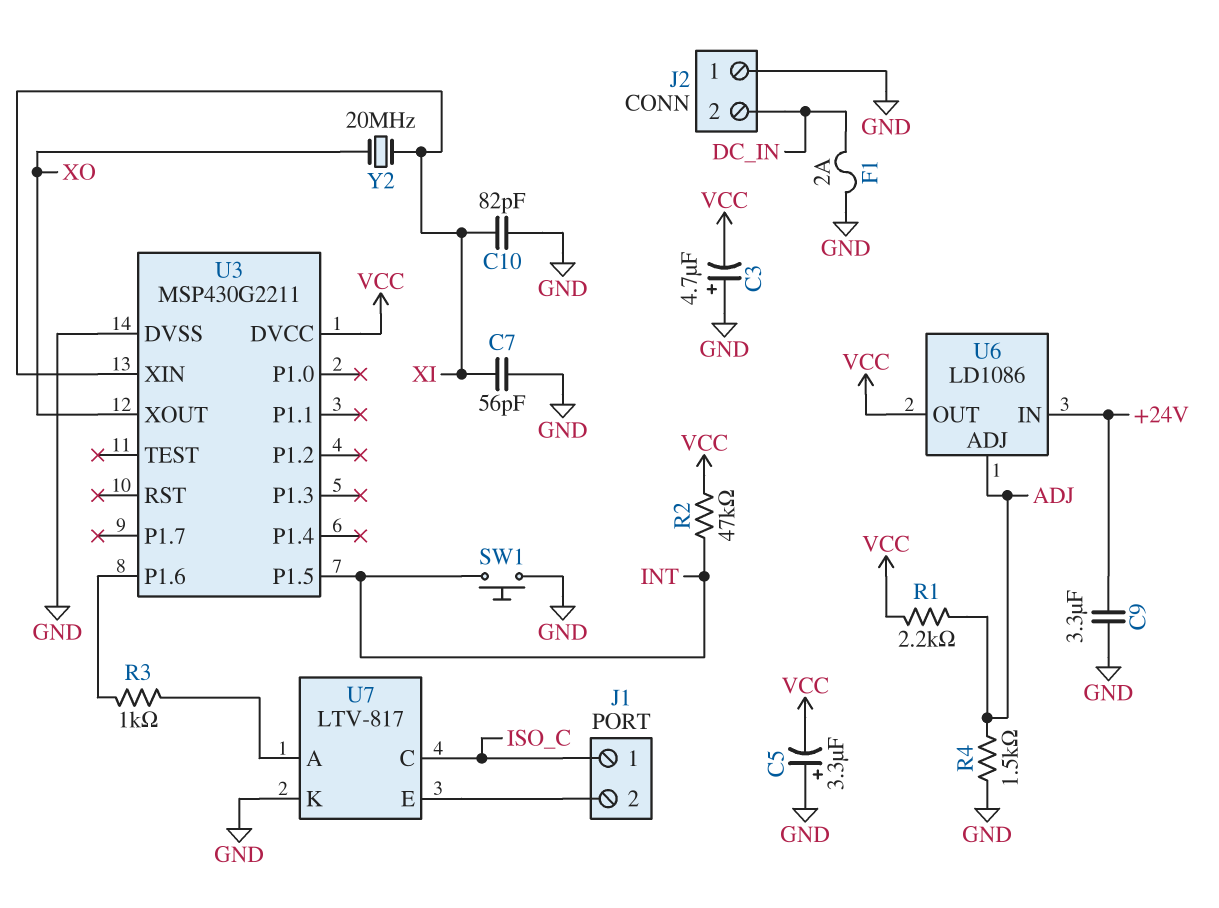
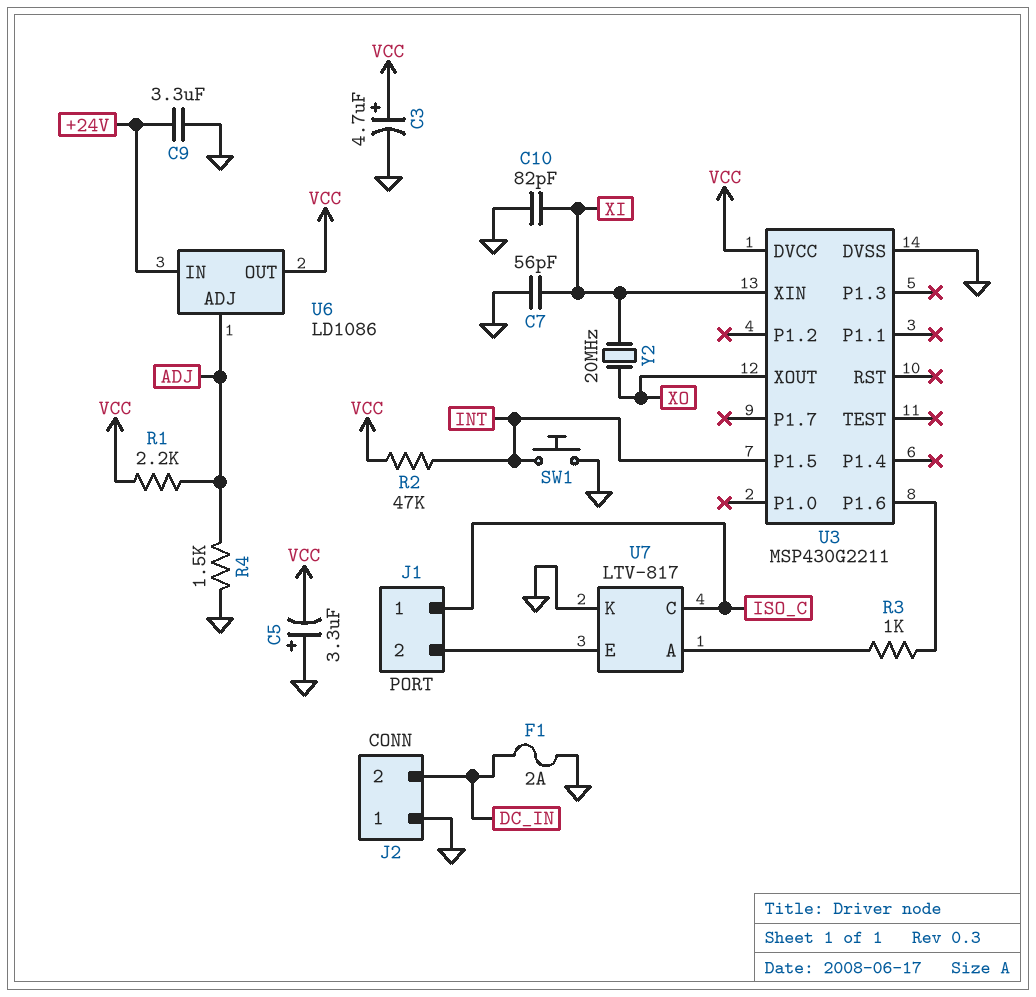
C3: 4.7uF (plus GND, minus VCC) -> 4.7uF (plus VCC, minus GND)

